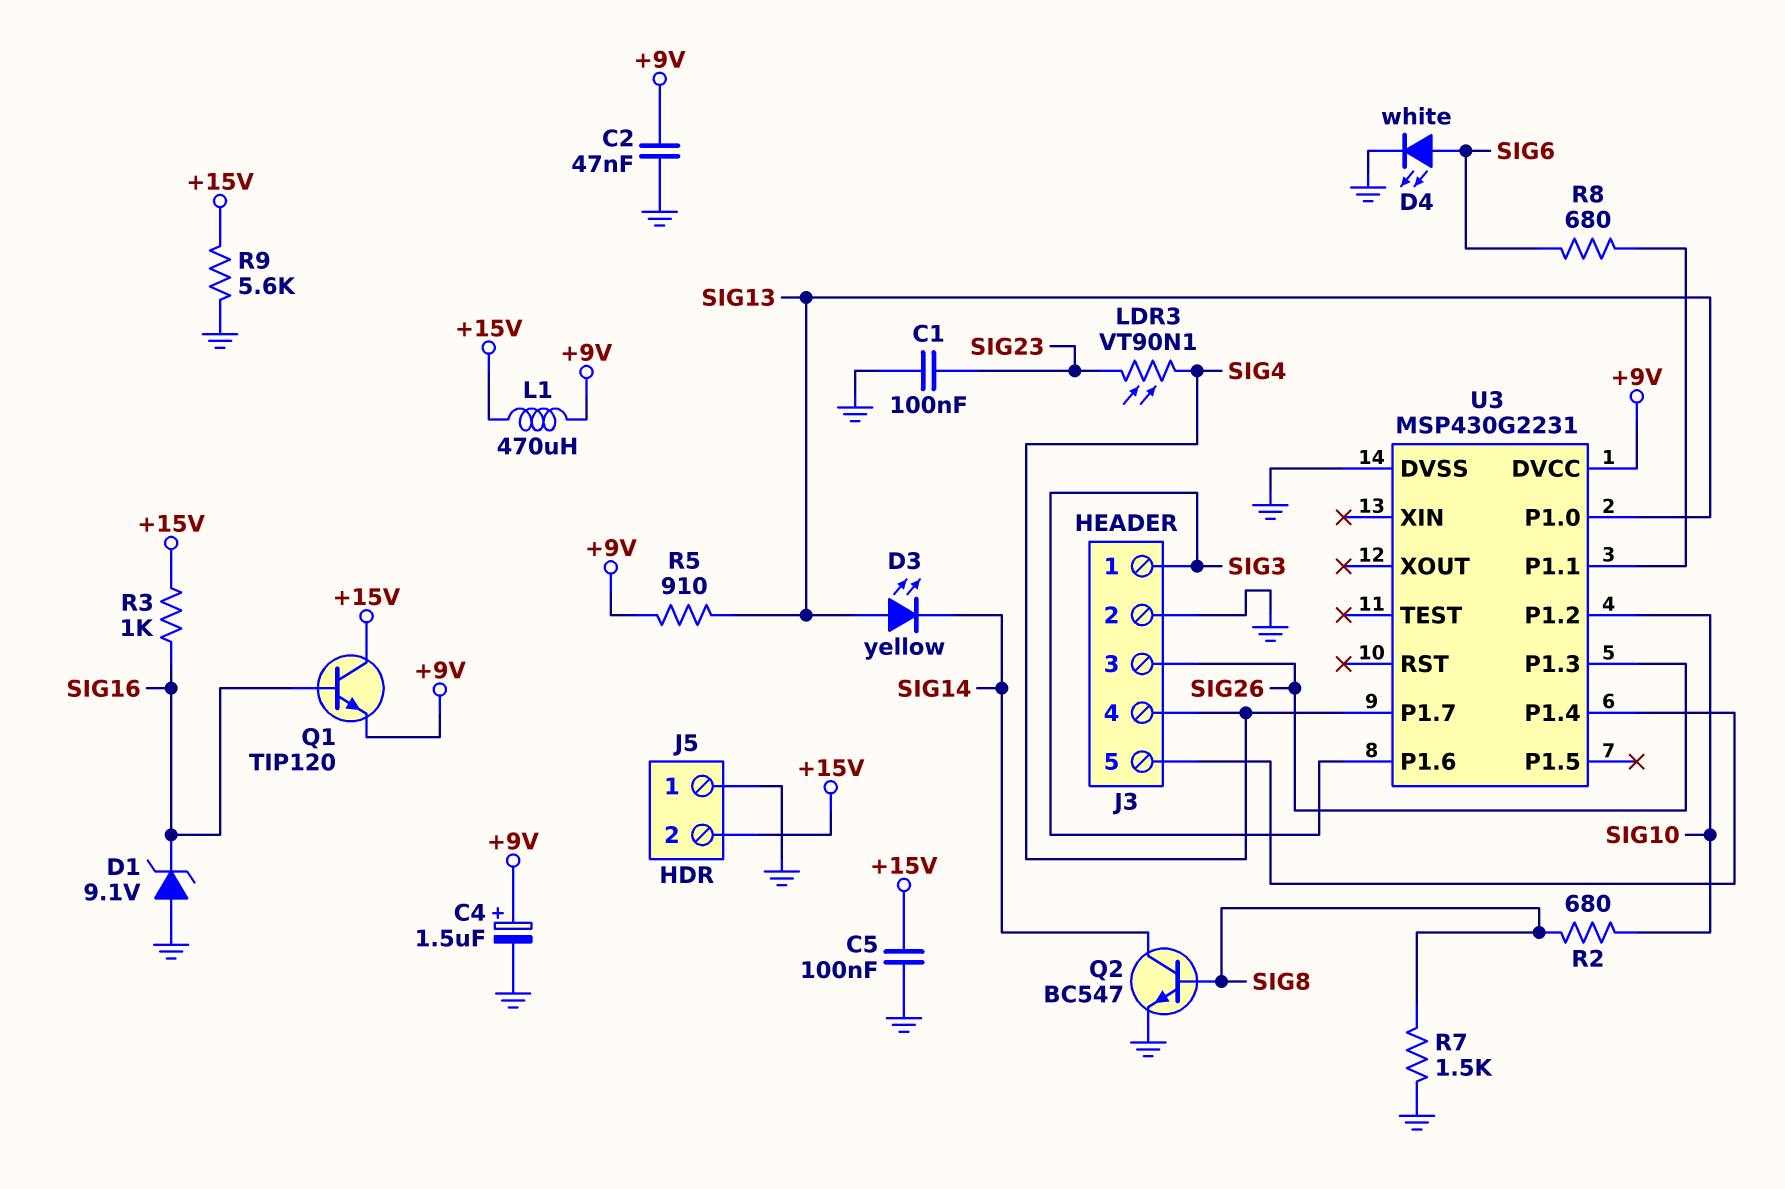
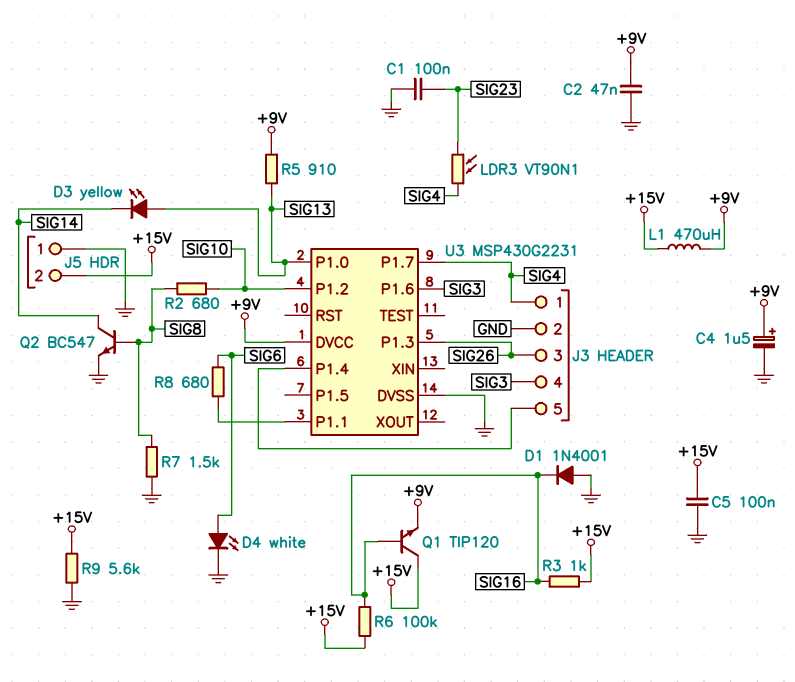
D1: zener 9.1V (A GND, K SIG16) -> diode 1N4001 (A GND, K SIG16)
J3 pin 1: SIG3 -> SIG4
J3 pin 4: SIG4 -> SIG3
R6: none -> 100k (+15V, SIG16)

